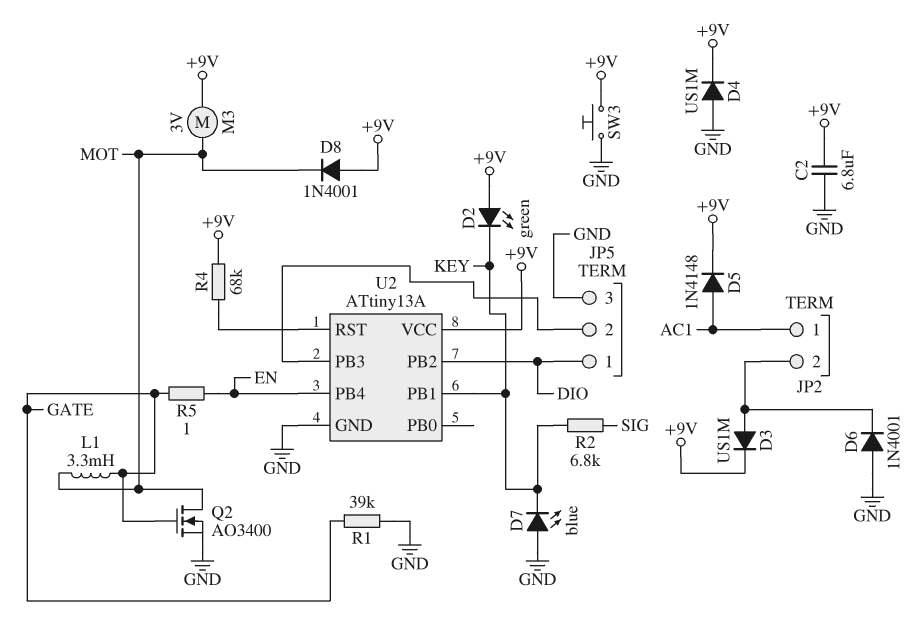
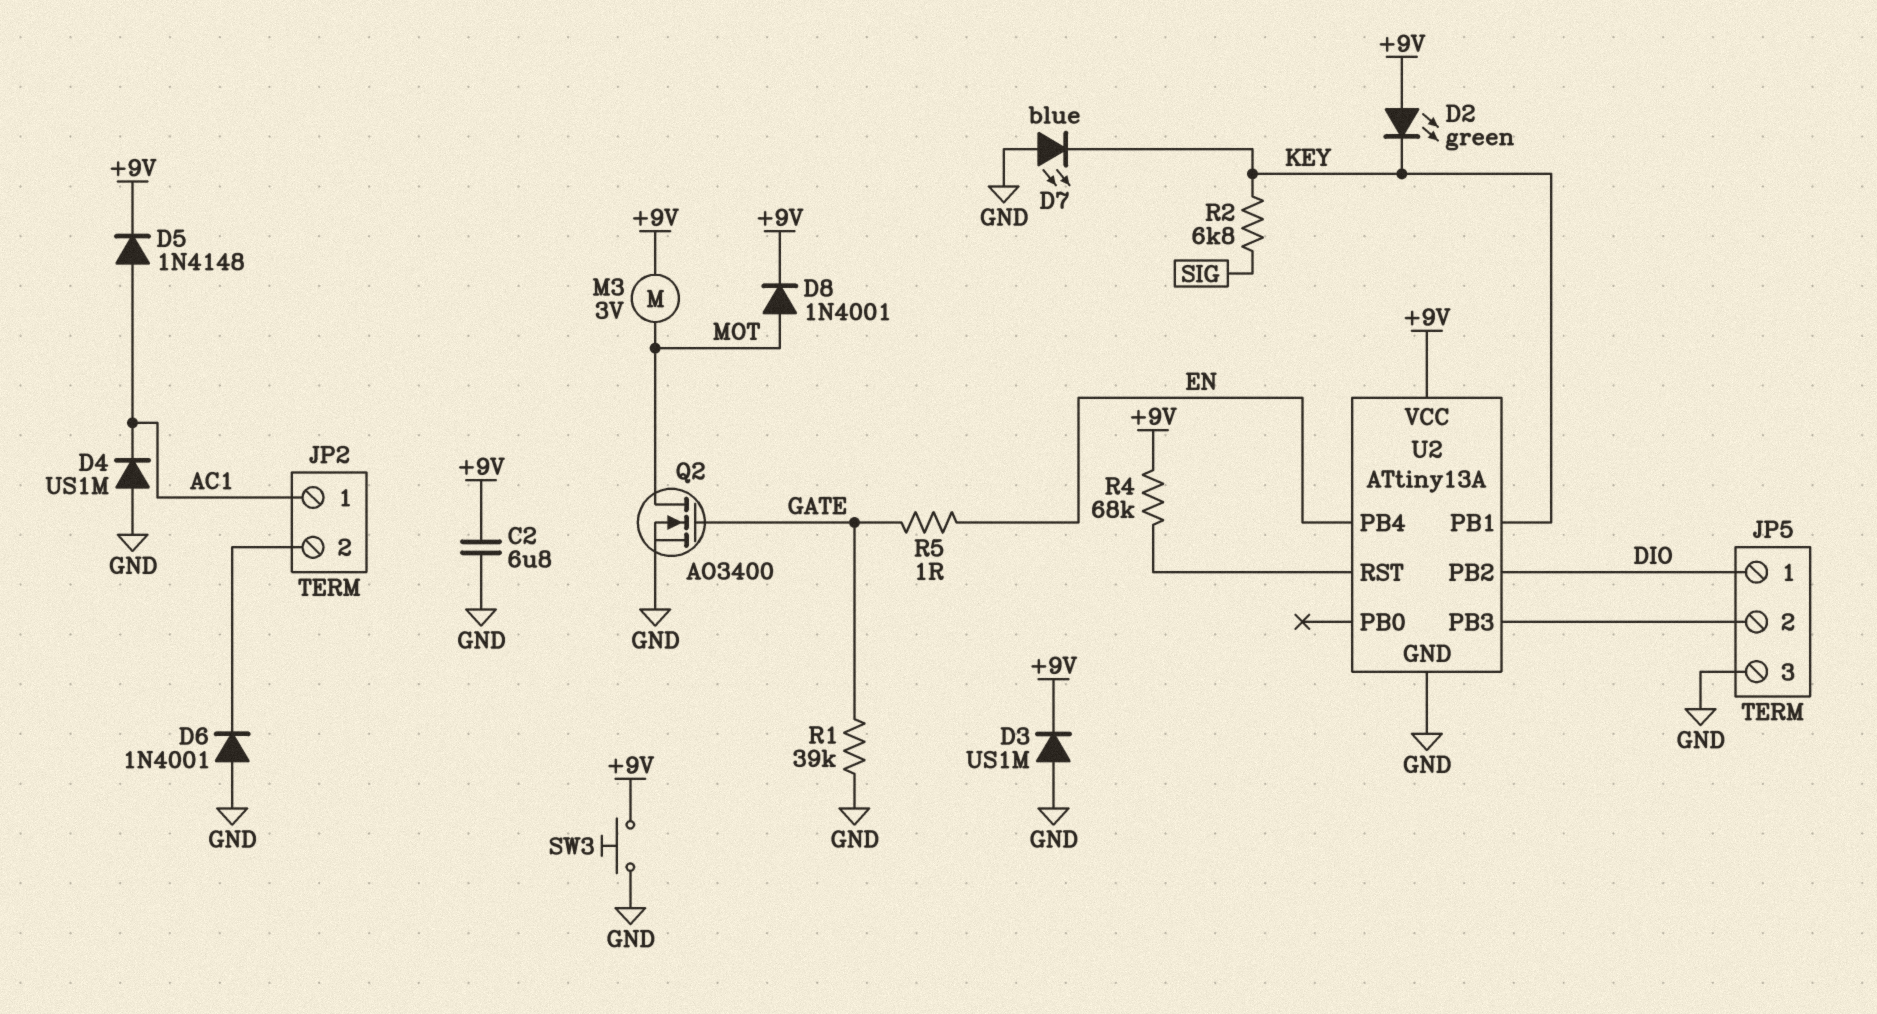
D3: diode US1M (A JP2/2, K +9V) -> diode US1M (A GND, K +9V)
D4: diode US1M (A GND, K +9V) -> diode US1M (A GND, K AC1)
D8: diode 1N4001 (A +9V, K MOT) -> diode 1N4001 (A MOT, K +9V)
L1: 3.3mH (GATE, MOT) -> none

